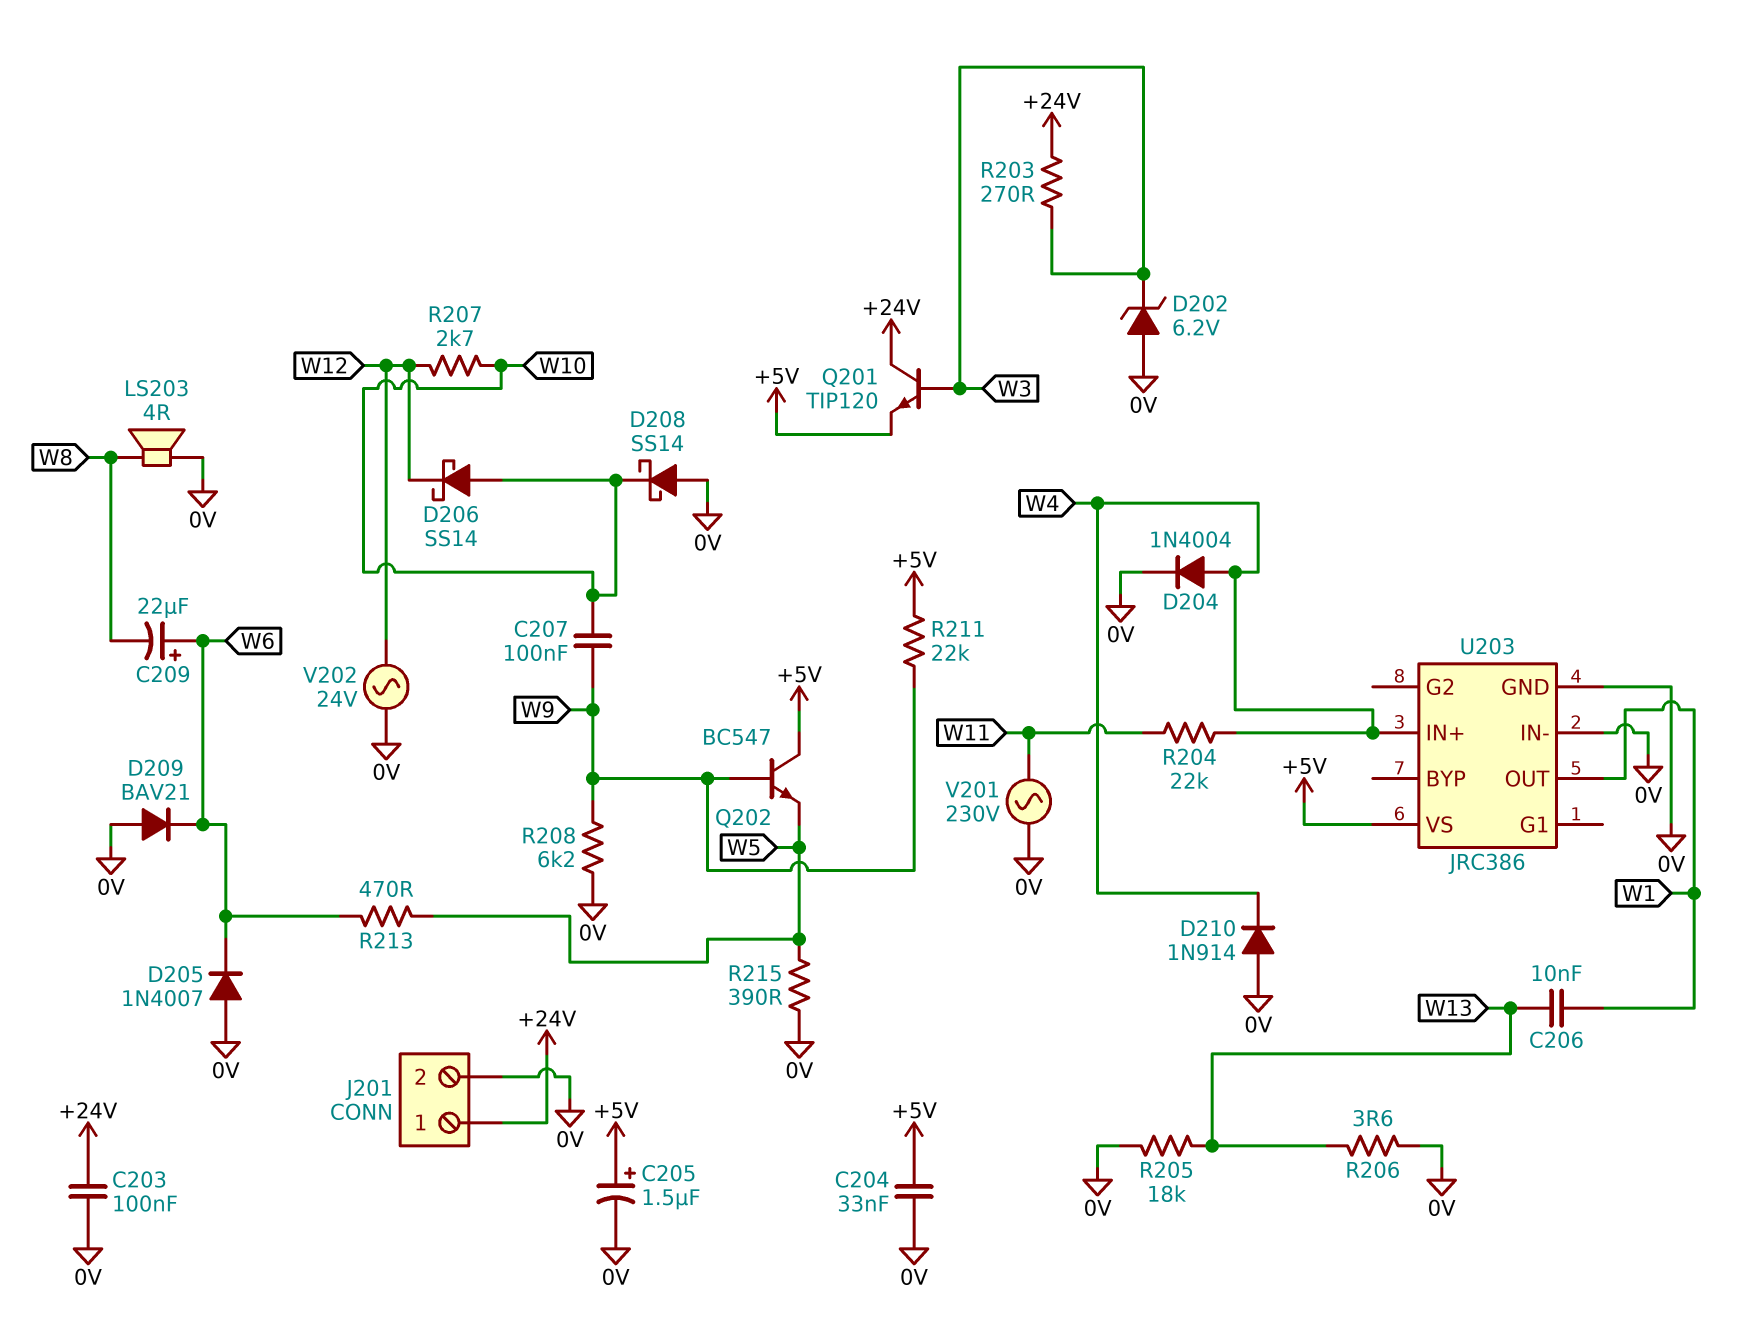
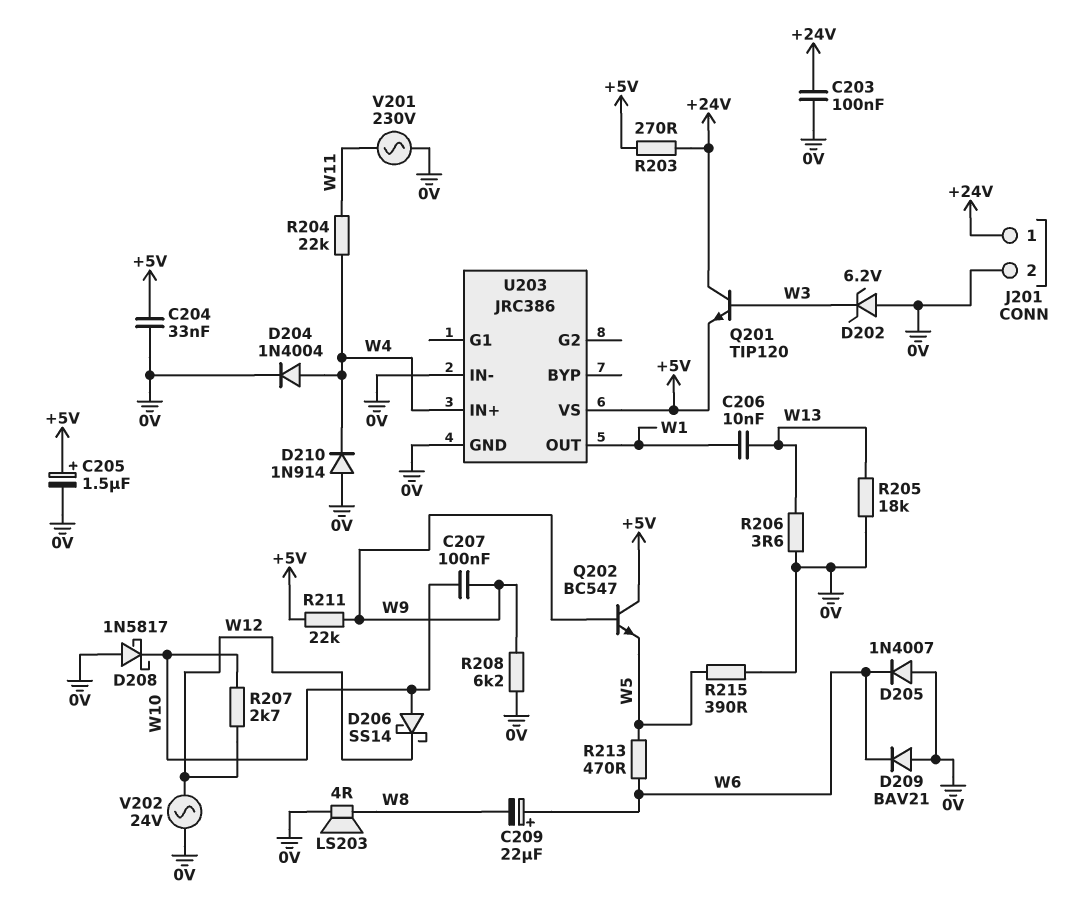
D208: schottky SS14 (A 0V, K W10) -> schottky 1N5817 (A 0V, K W10)
R203: 270 (+24V, W3) -> 270 (+5V, +24V)

